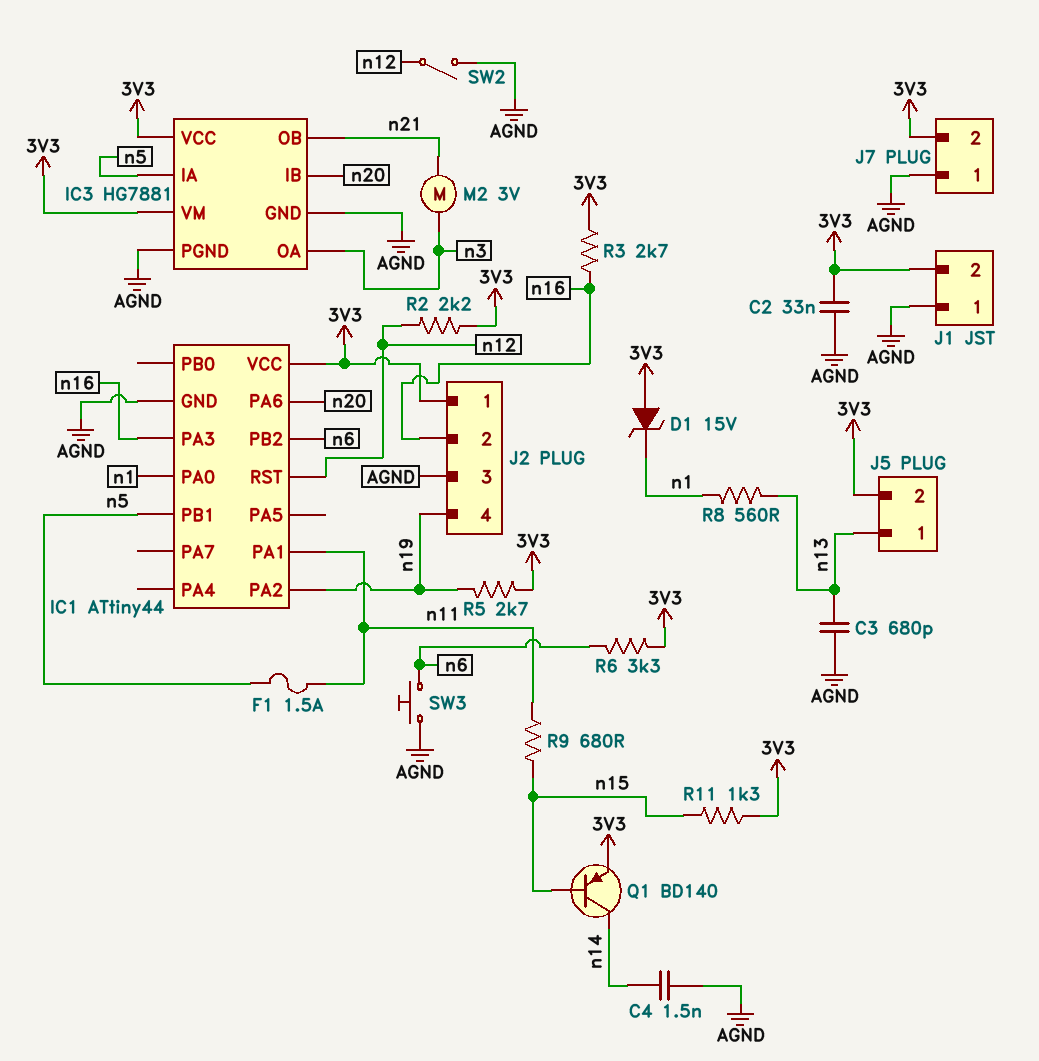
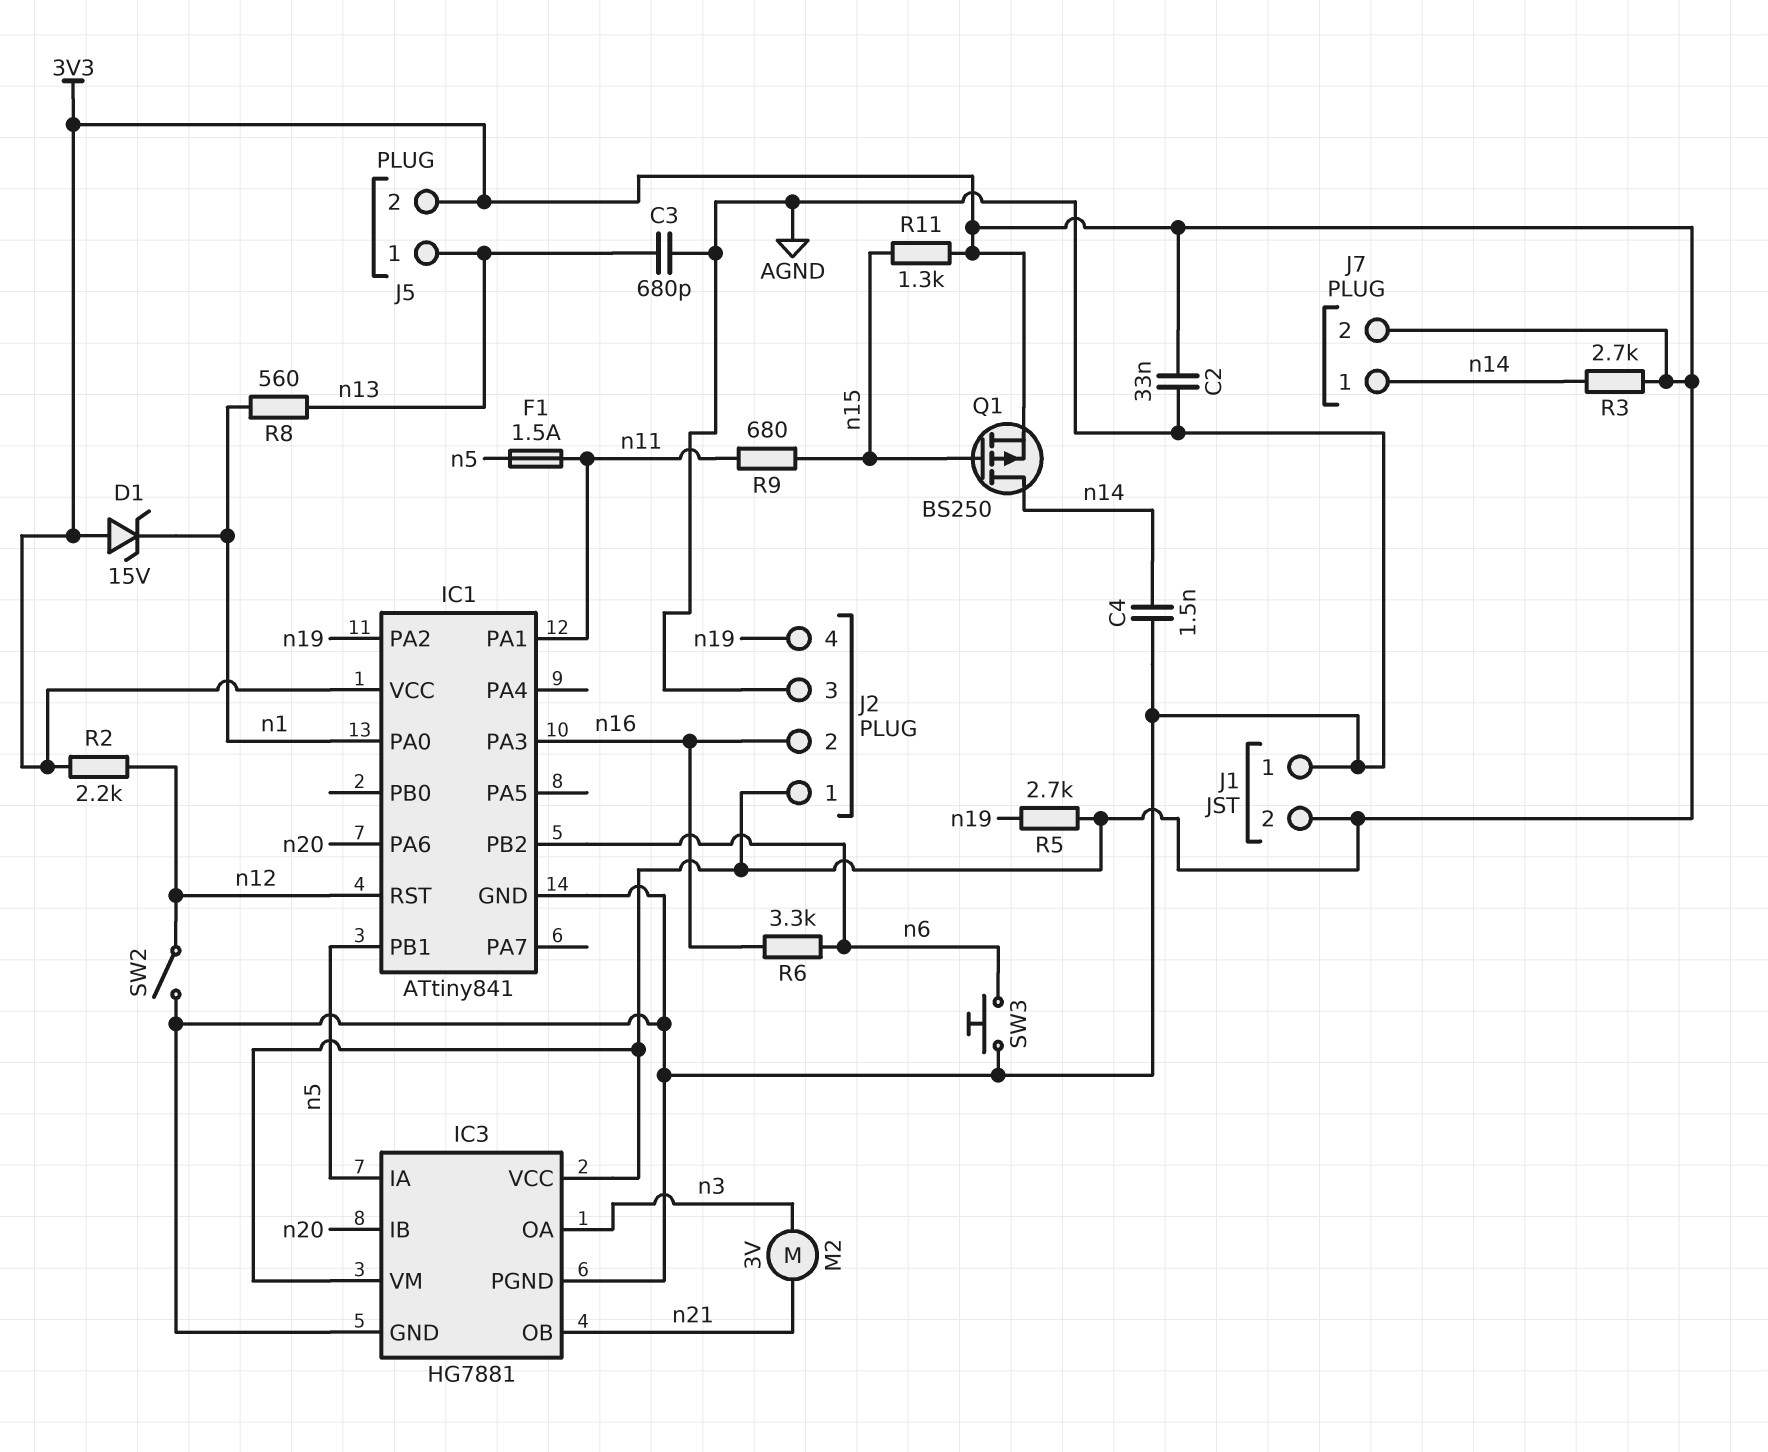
IC1: ATtiny44 -> ATtiny841
J7 pin 1: AGND -> n14
Q1: PNP BD140 (B n15, C n14, E 3V3) -> PMOS BS250 (G n15, D n14, S 3V3)
R3: 2.7k (3V3, n16) -> 2.7k (3V3, n14)
R6: 3.3k (3V3, n6) -> 3.3k (n6, n16)

